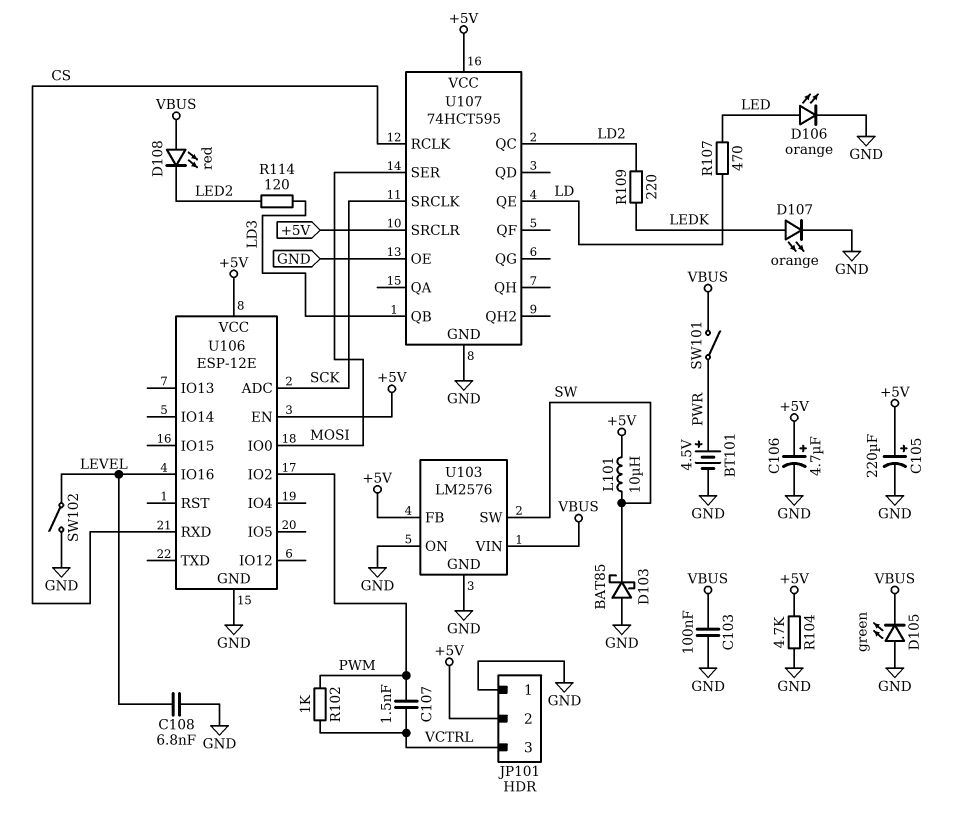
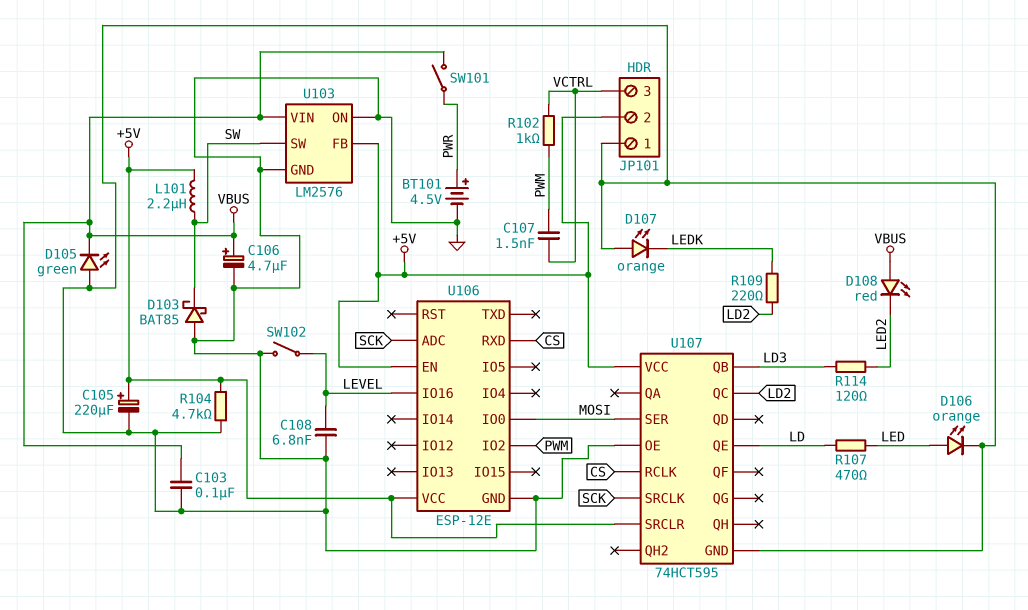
C106: 4.7uF (plus +5V, minus GND) -> 4.7uF (plus VBUS, minus GND)
D107: LED orange (A LEDK, K GND) -> LED orange (A GND, K LEDK)
L101: 10uH (+5V, SW) -> 2.2uH (+5V, SW)

